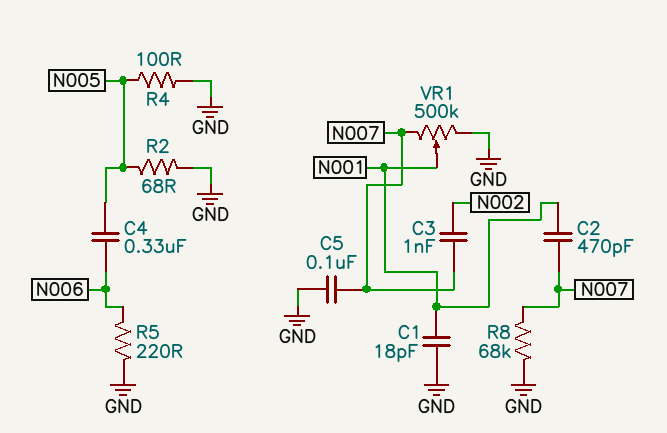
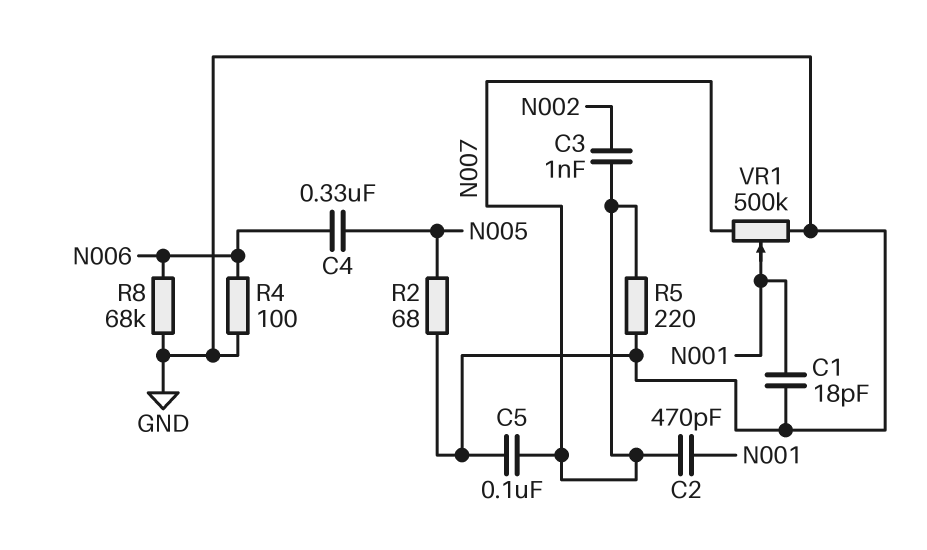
R4: 100 (GND, N005) -> 100 (GND, N006)
R5: 220 (GND, N006) -> 220 (GND, N007)
R8: 68k (GND, N007) -> 68k (GND, N006)

